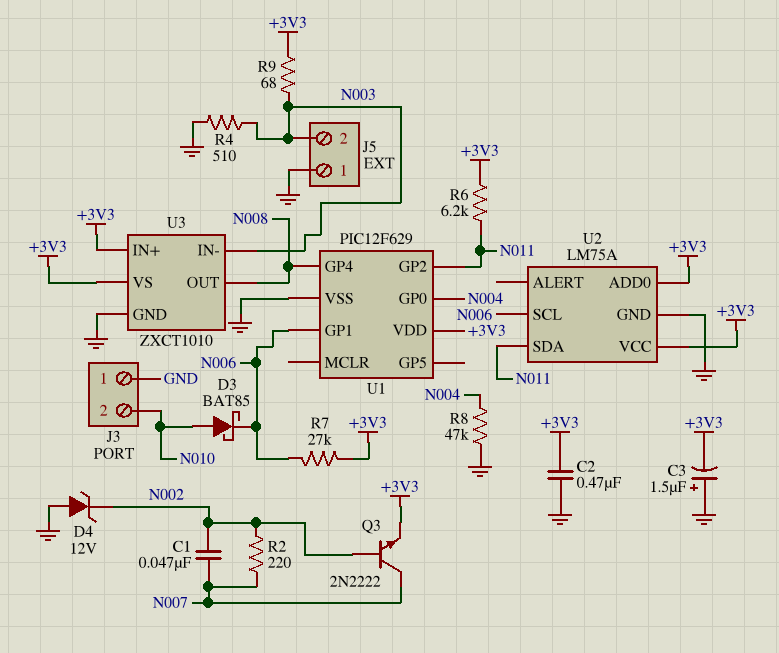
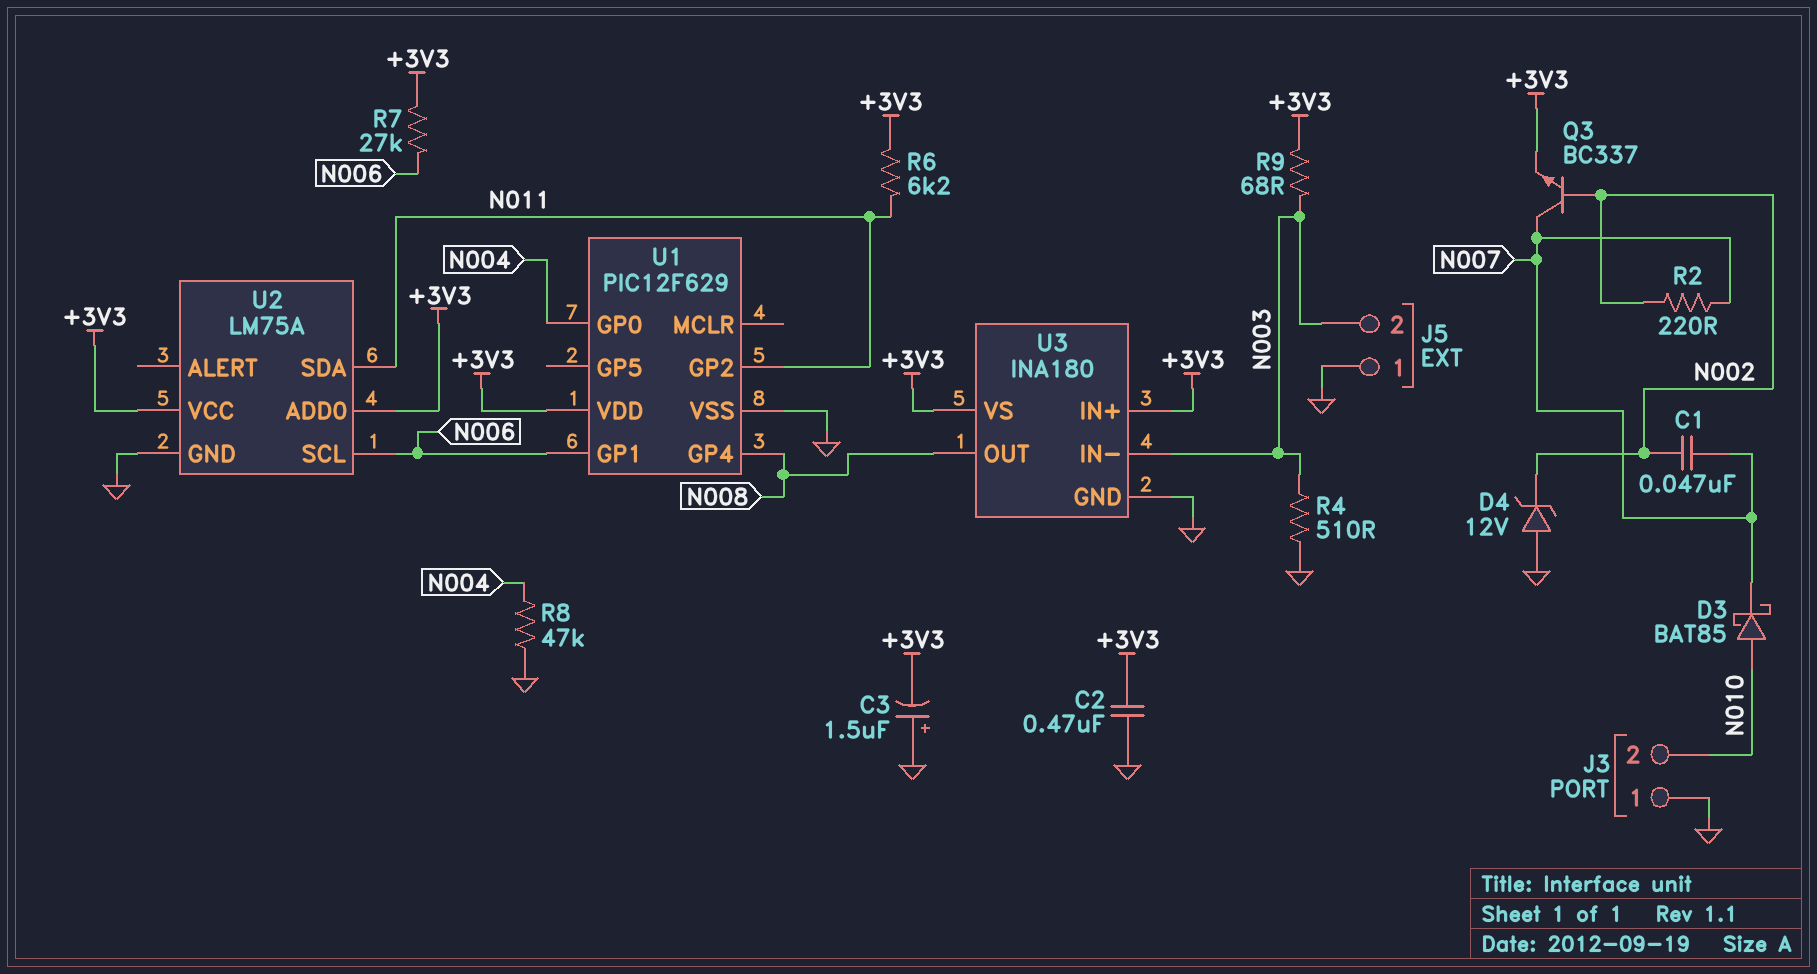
D3: schottky BAT85 (A N010, K N006) -> schottky BAT85 (A N010, K N007)
Q3: NPN 2N2222 (B N002, C N007, E +3V3) -> NPN BC337 (B N002, C N007, E +3V3)
U3: ZXCT1010 -> INA180

